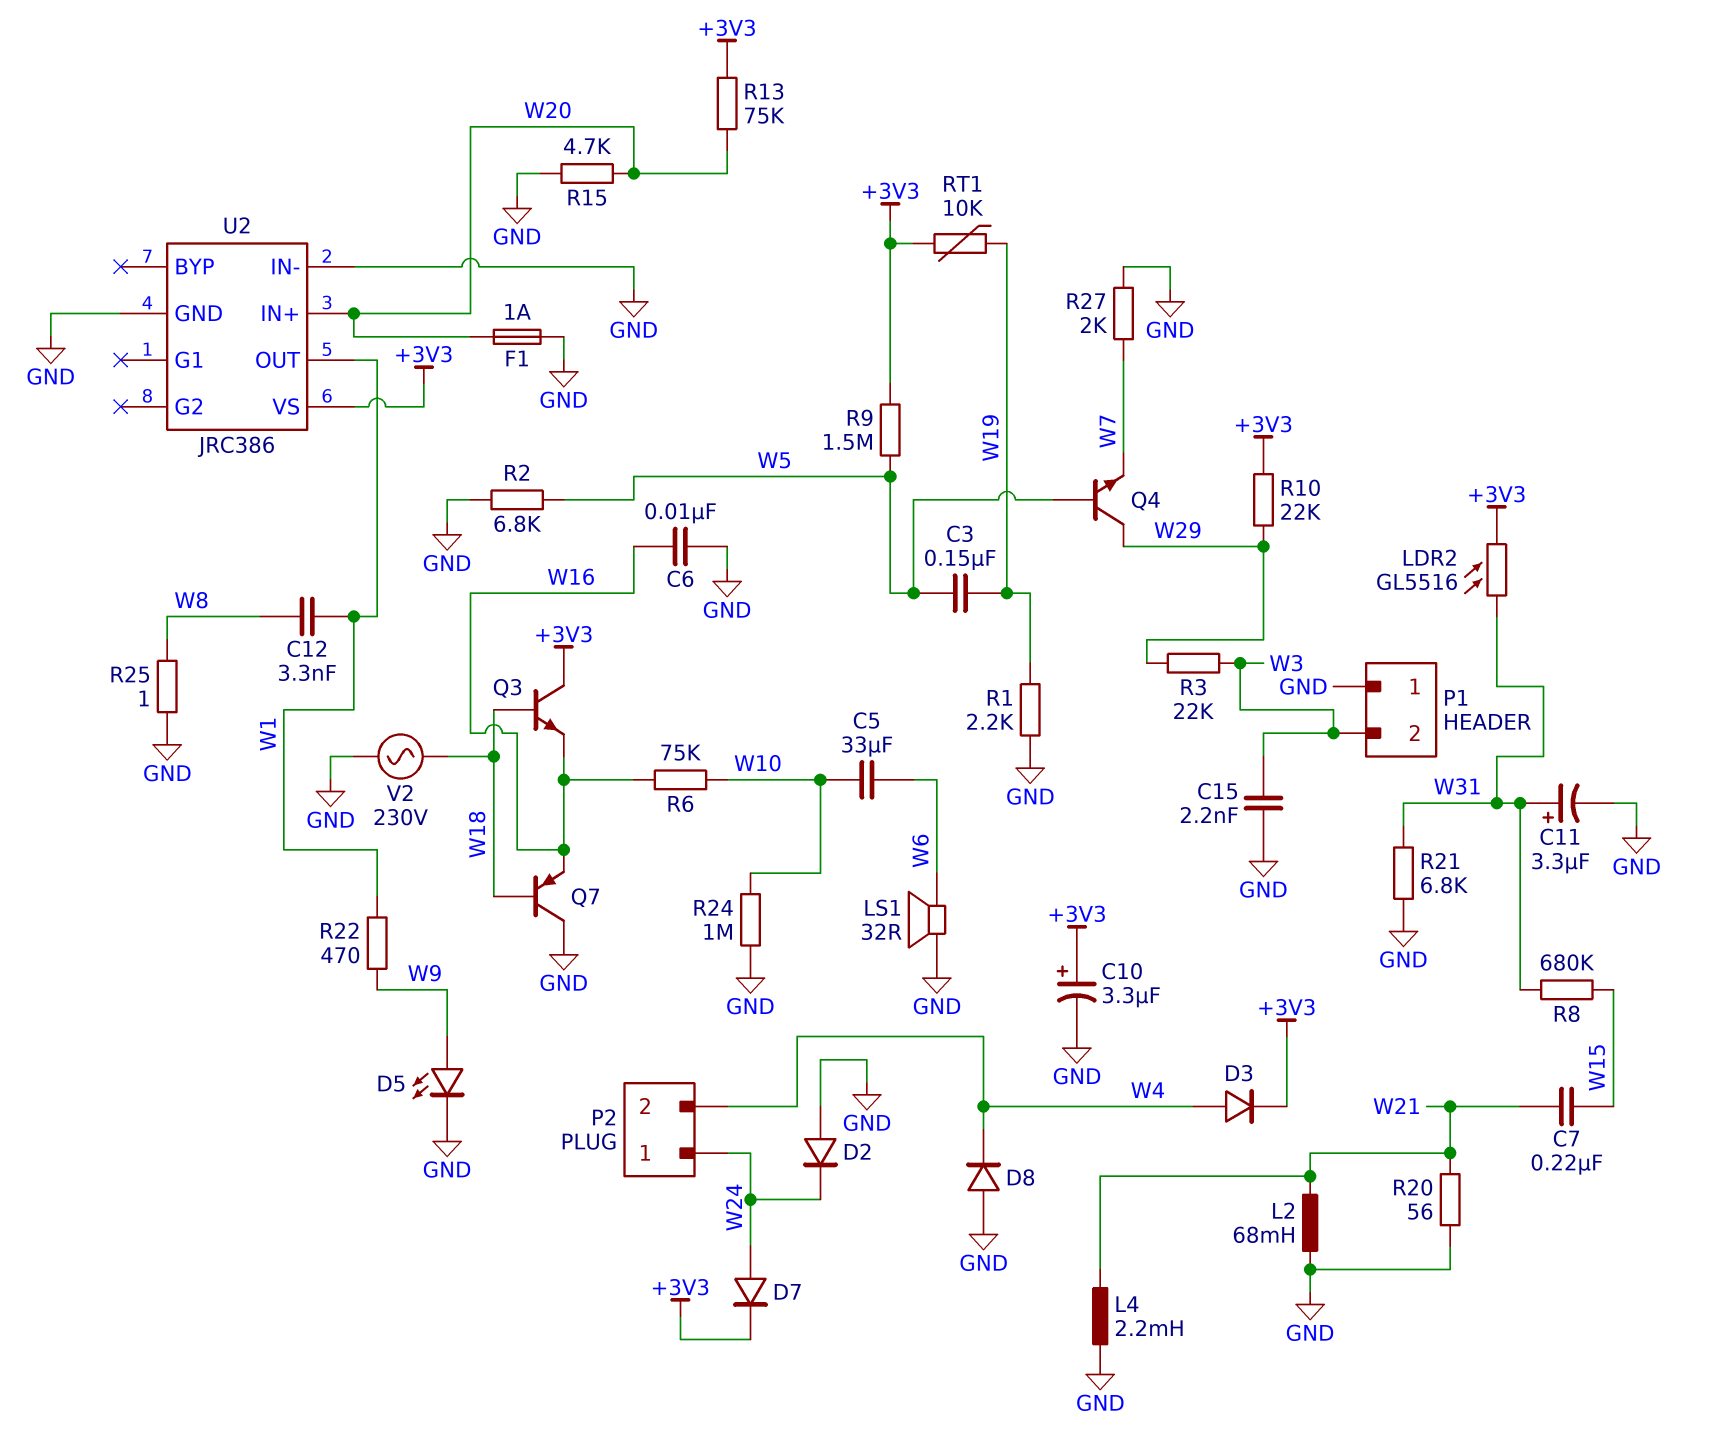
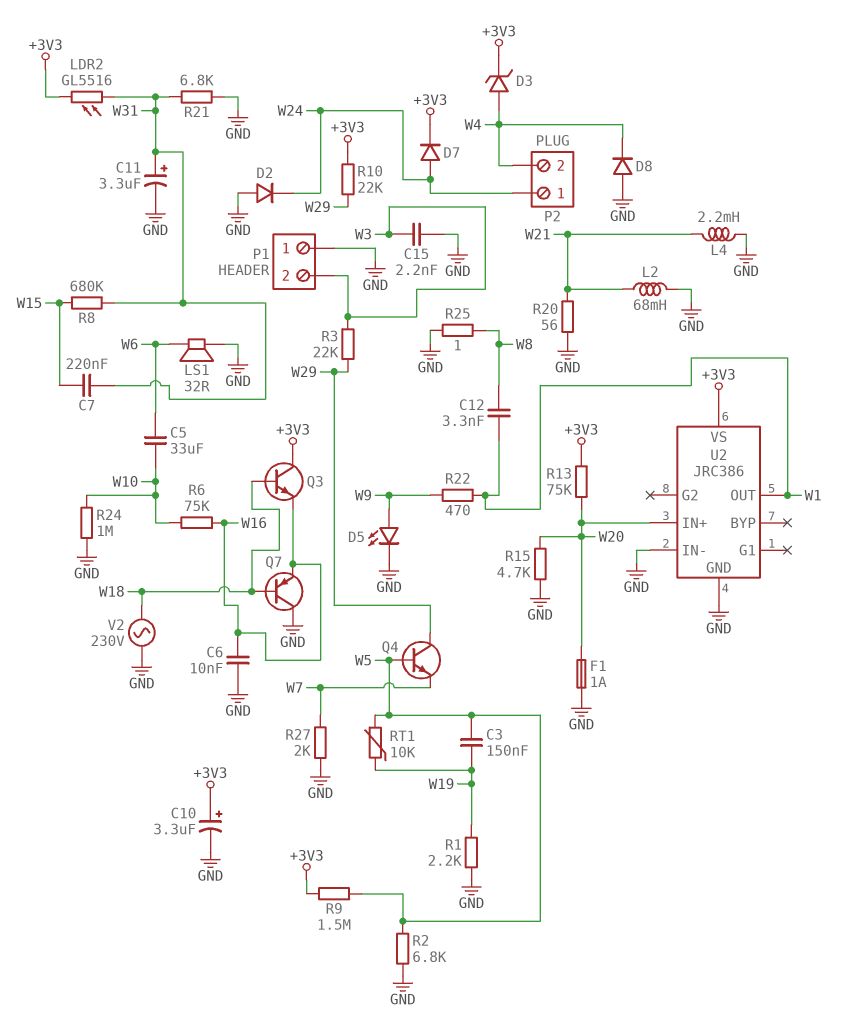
C7: 220nF (W15, W21) -> 220nF (W15, W31)
D3: diode (A W4, K +3V3) -> zener (A W4, K +3V3)
RT1: 10k (+3V3, W19) -> 10k (W5, W19)

